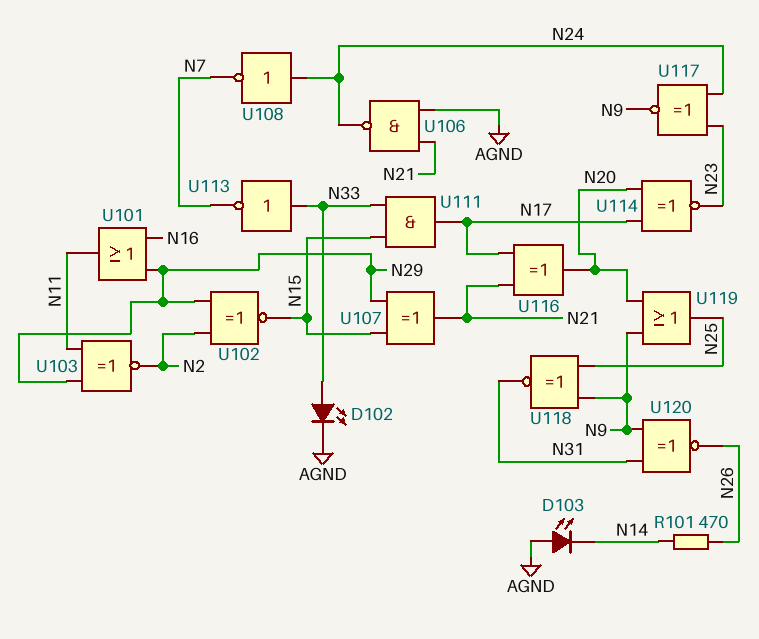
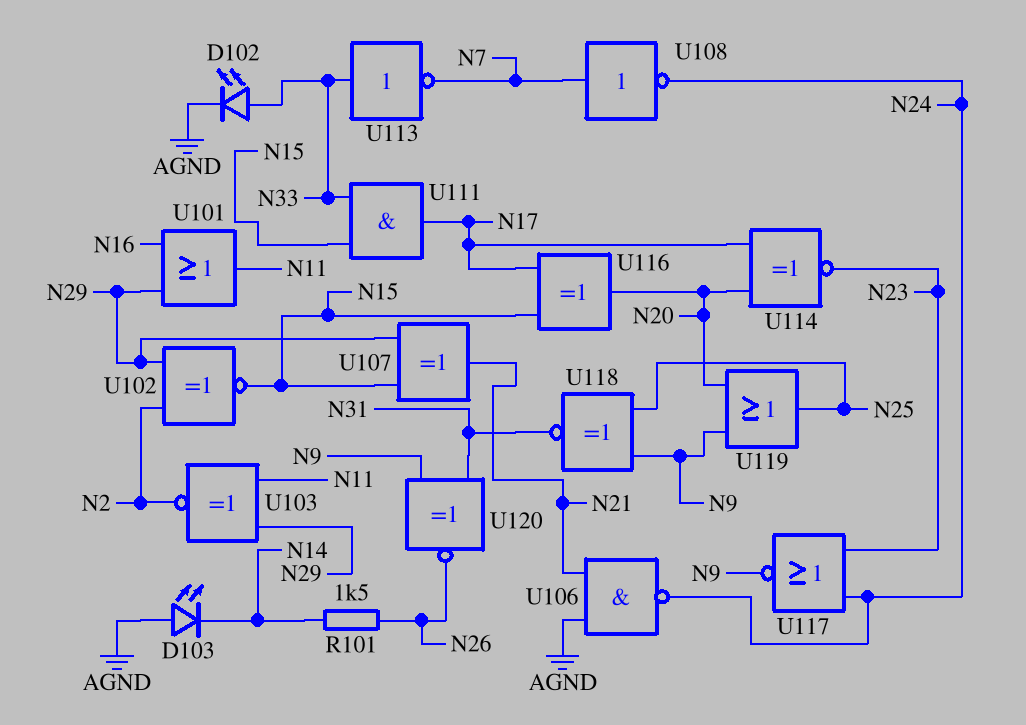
R101: 470 (N14, N26) -> 1.5k (N14, N26)
U108: NOT (in N24, out N7) -> NOT (in N7, out N24)
U116: XOR (in N17, in N21, out N20) -> XOR (in N15, in N17, out N20)
U117: XNOR (in N23, in N24, out N9) -> NOR (in N23, in N24, out N9)

